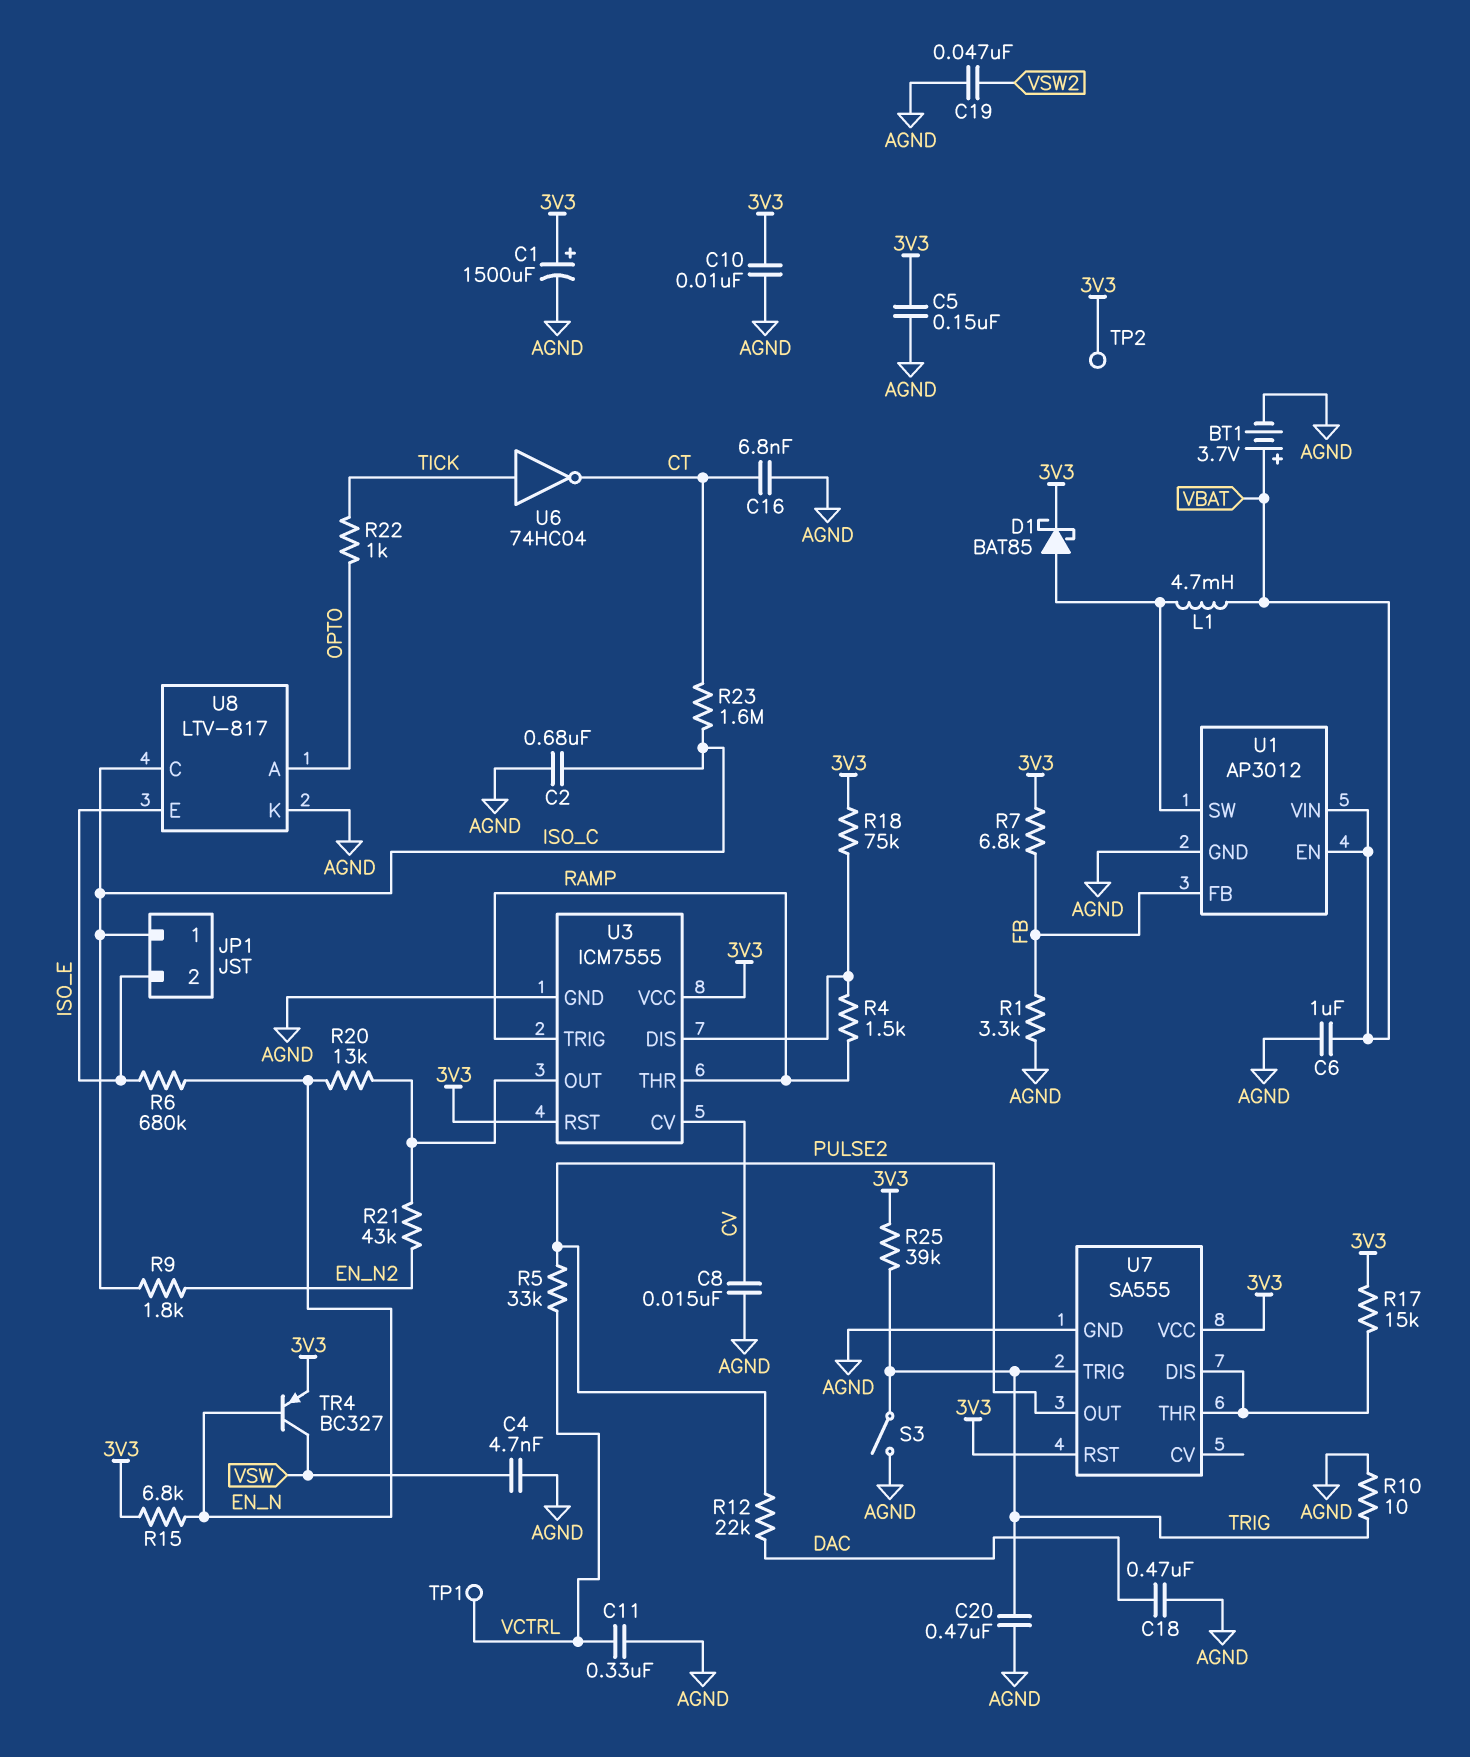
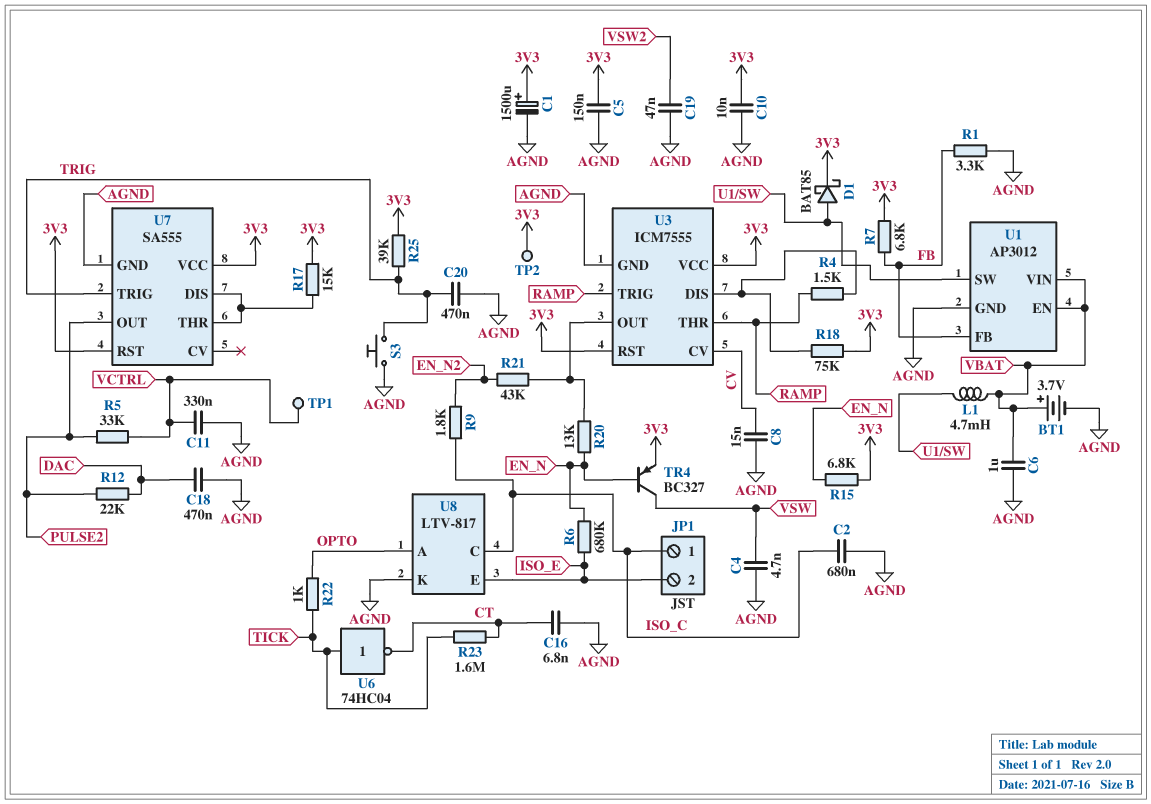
R10: 10 (AGND, TRIG) -> none
R23: 1.6M (CT, ISO_C) -> 1.6M (CT, TICK)
S3: switch (AGND, TRIG) -> button (AGND, TRIG)

